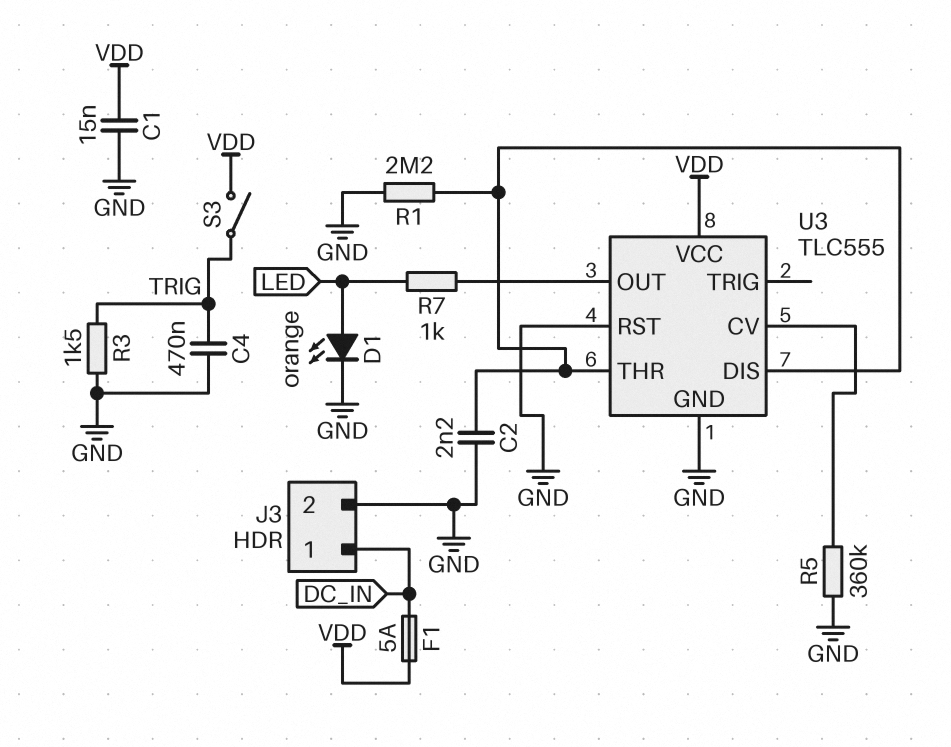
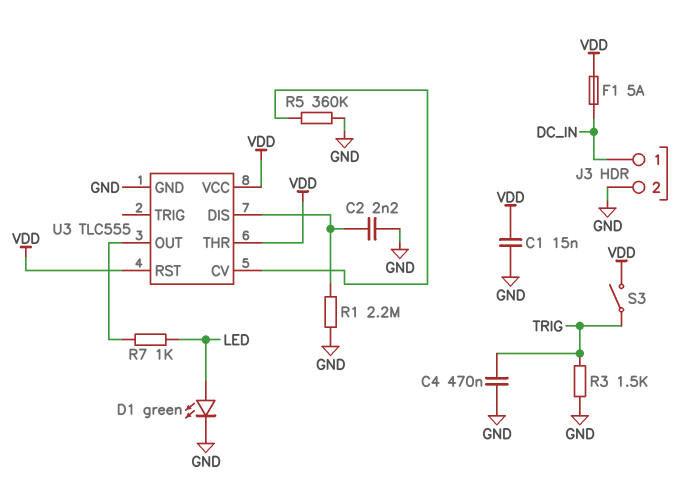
D1: LED orange (A LED, K GND) -> LED green (A LED, K GND)
U3 pin RST: GND -> VDD
U3 pin THR: U3/DIS -> VDD

